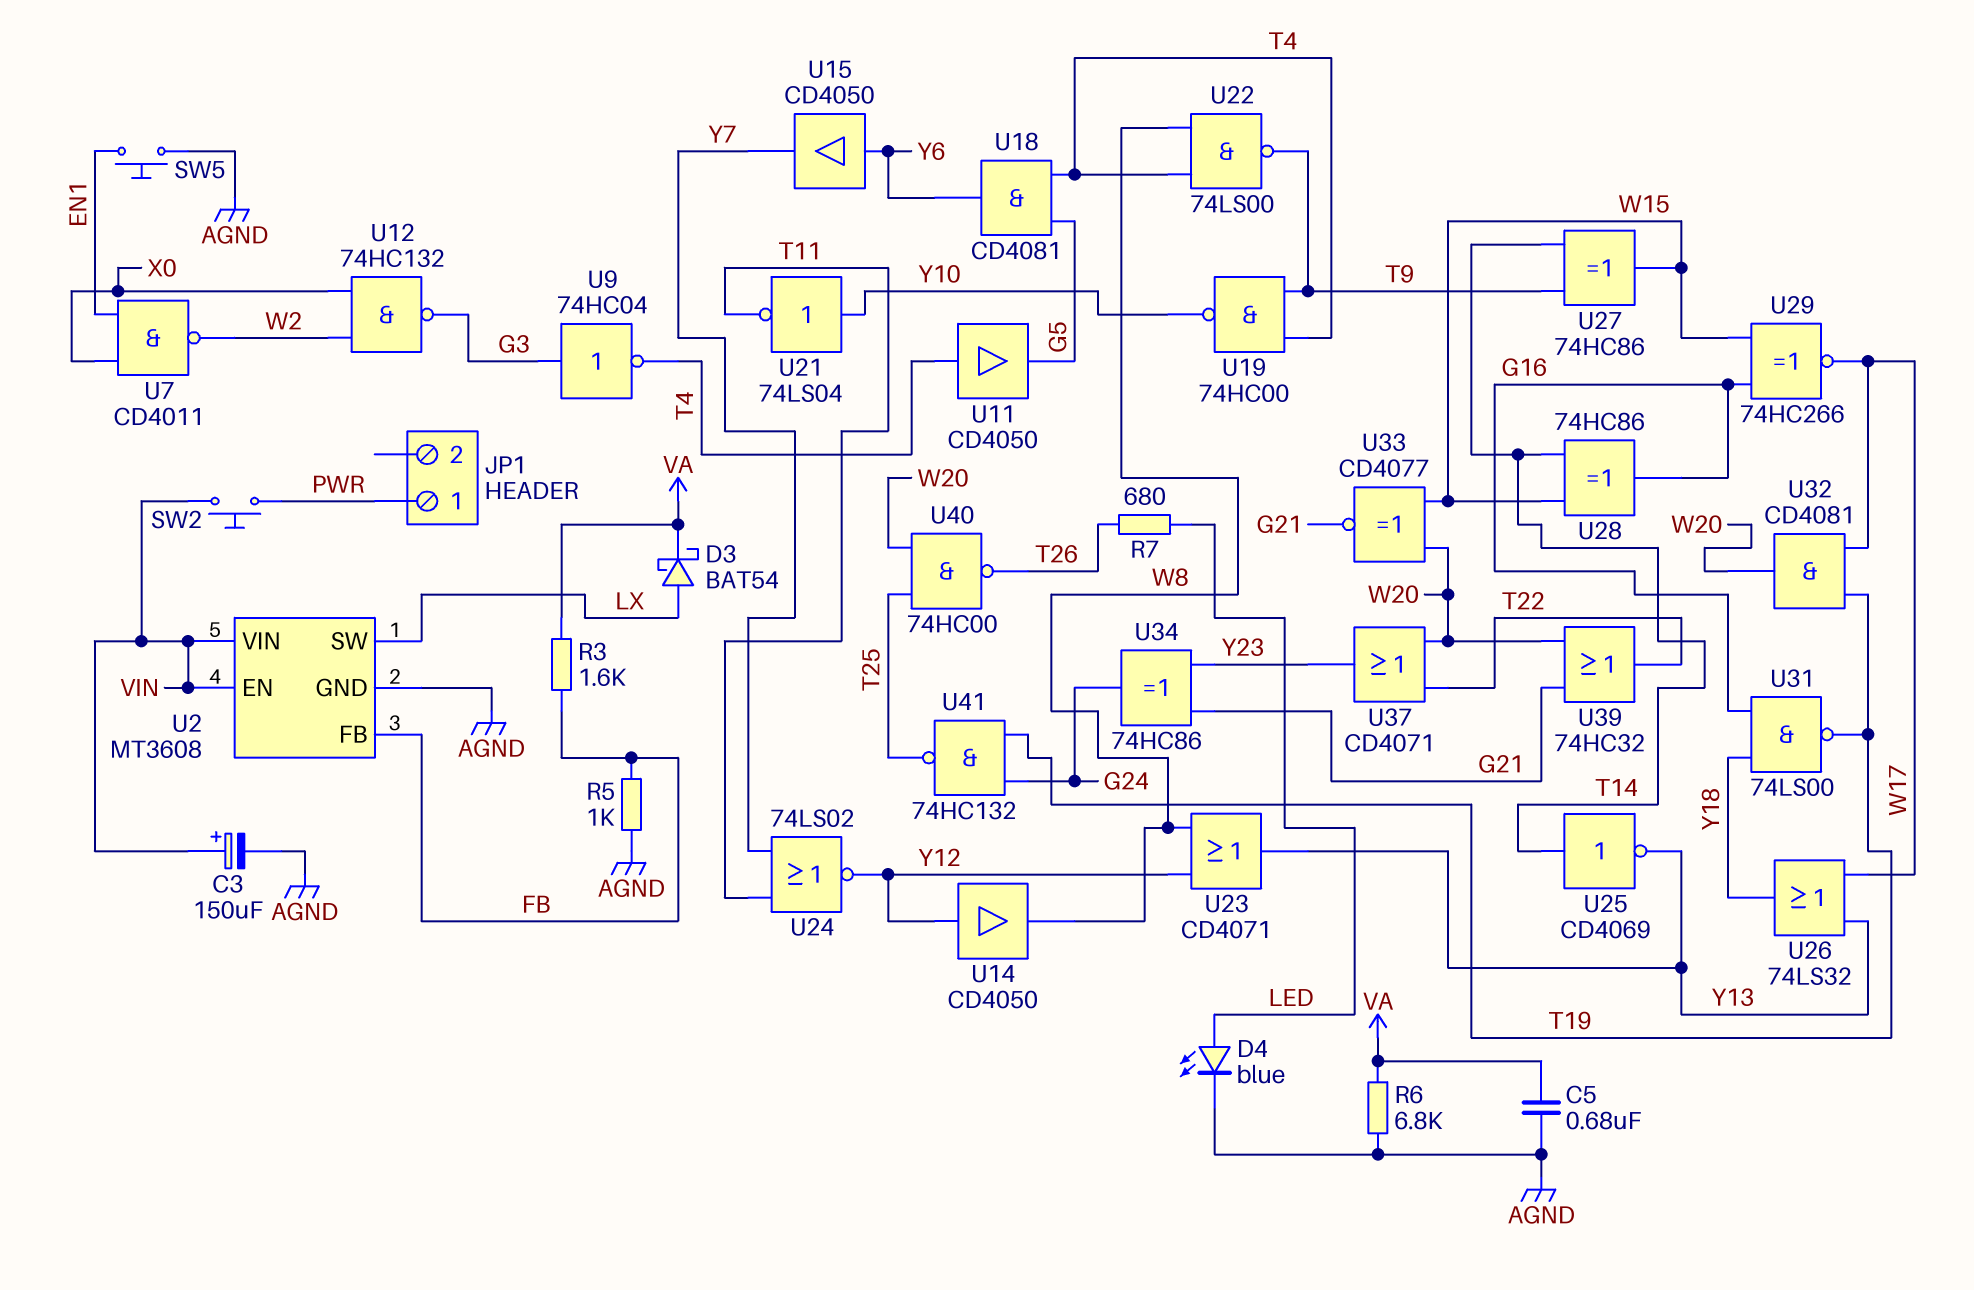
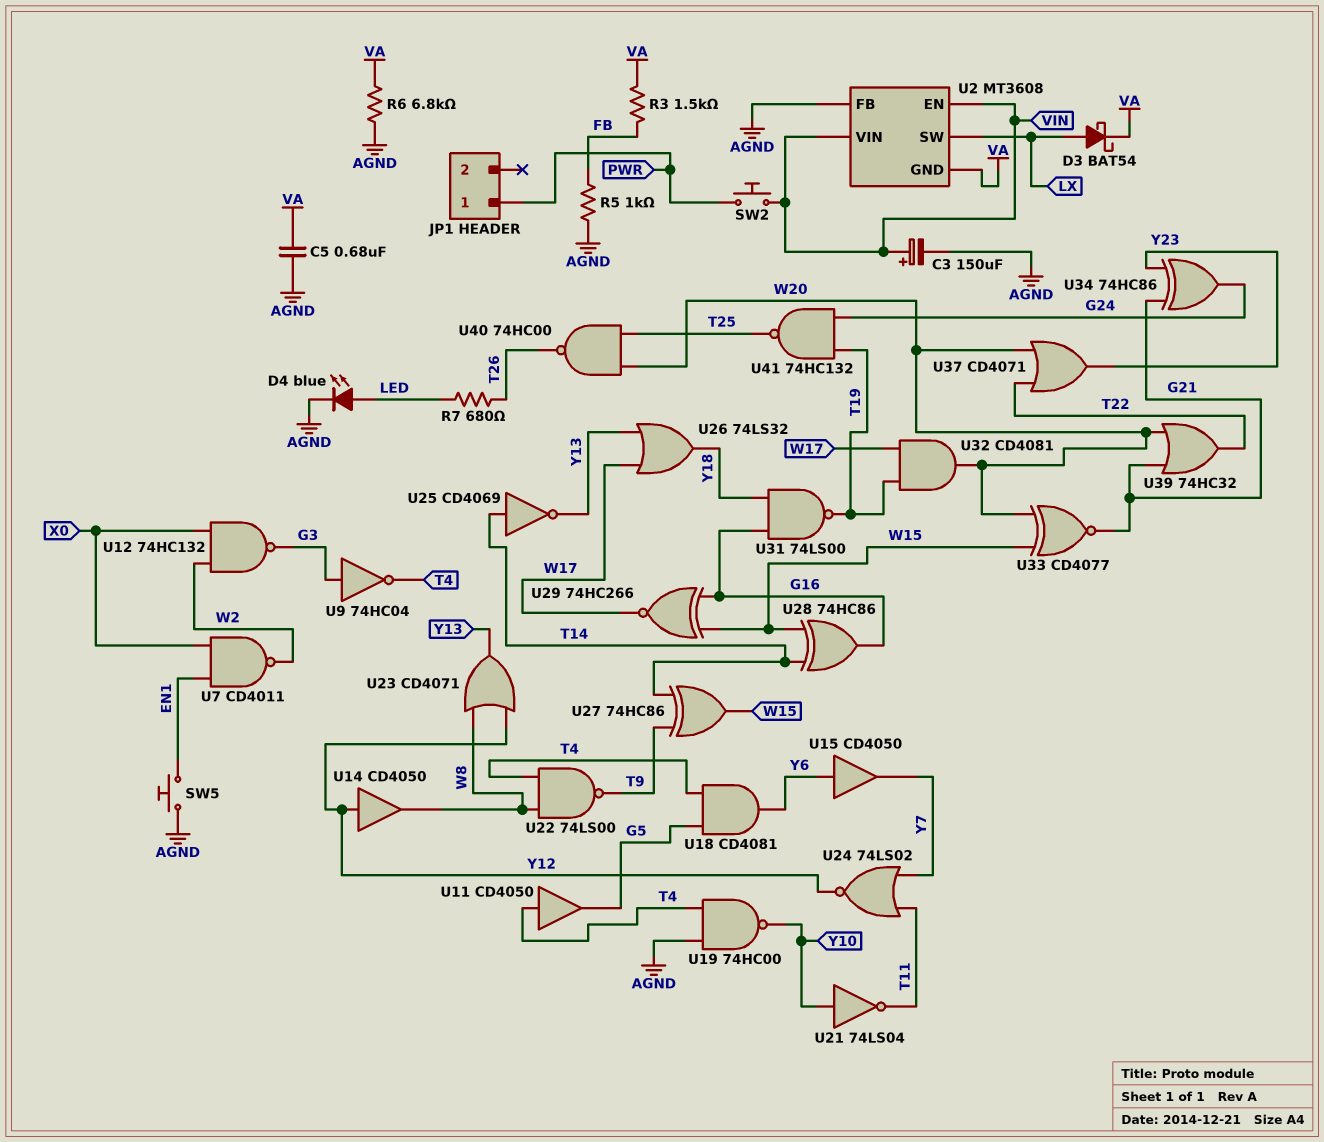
R3: 1.6k (FB, VA) -> 1.5k (FB, VA)
U2 pin FB: FB -> AGND
U2 pin GND: AGND -> VA
U19: NAND 74HC00 (in T4, in T9, out Y10) -> NAND 74HC00 (in AGND, in T4, out Y10)

